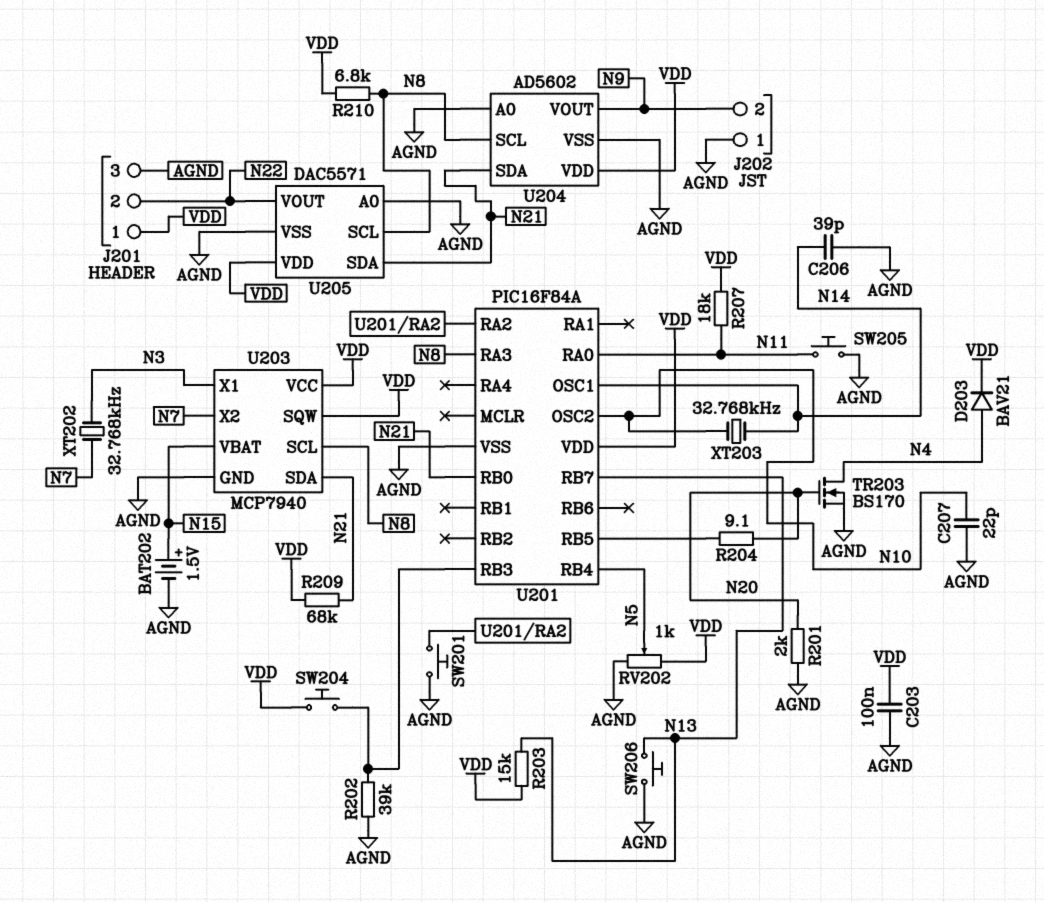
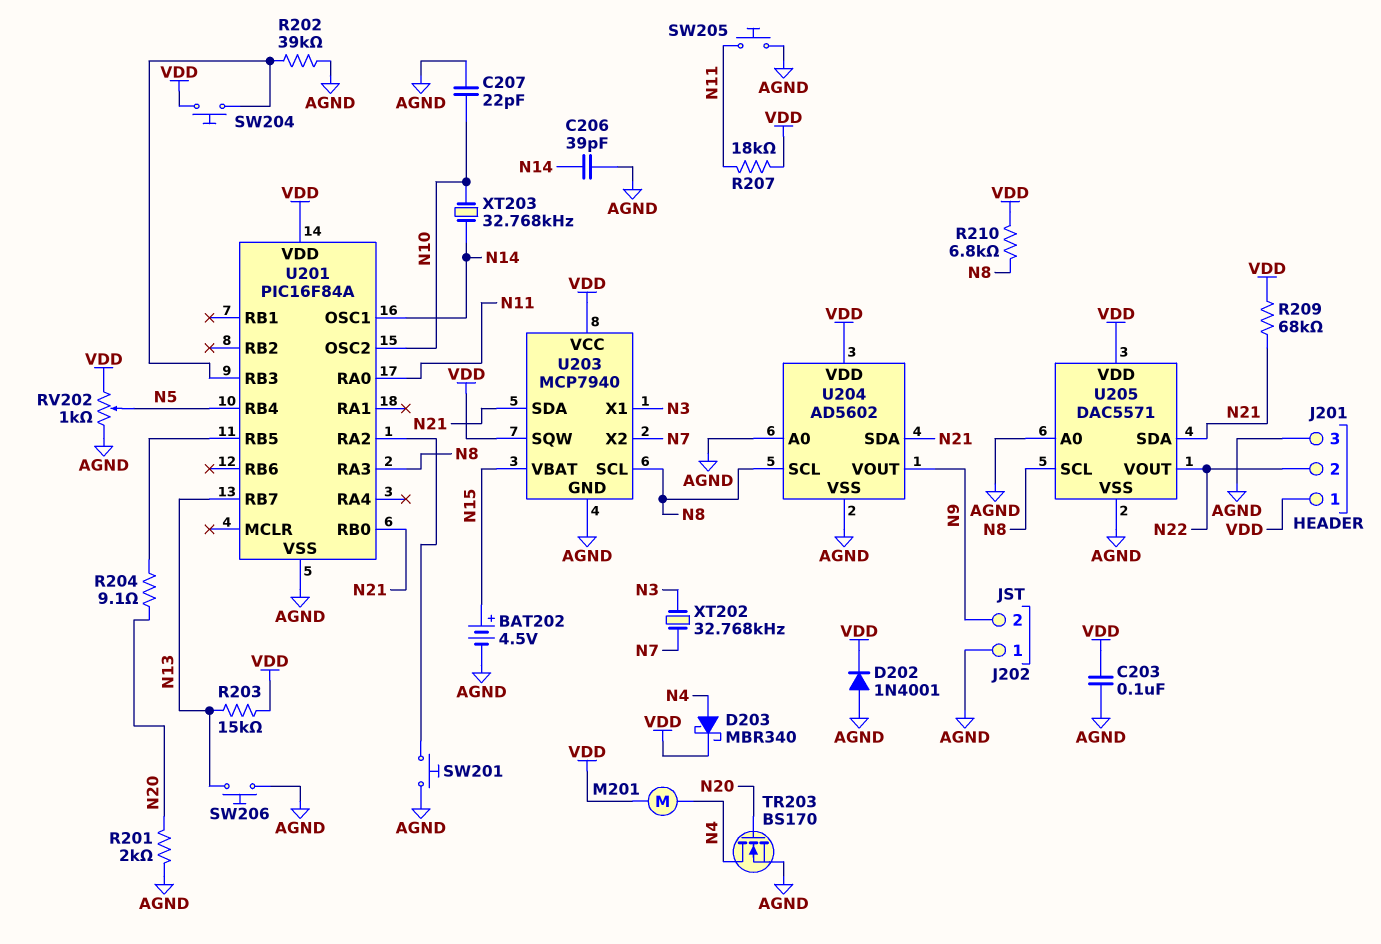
BAT202: 1.5V (plus N15, minus AGND) -> 4.5V (plus N15, minus AGND)
D202: none -> diode 1N4001 (A AGND, K VDD)
D203: diode BAV21 (A N4, K VDD) -> schottky MBR340 (A N4, K VDD)
M201: none -> motor (N4, VDD)

